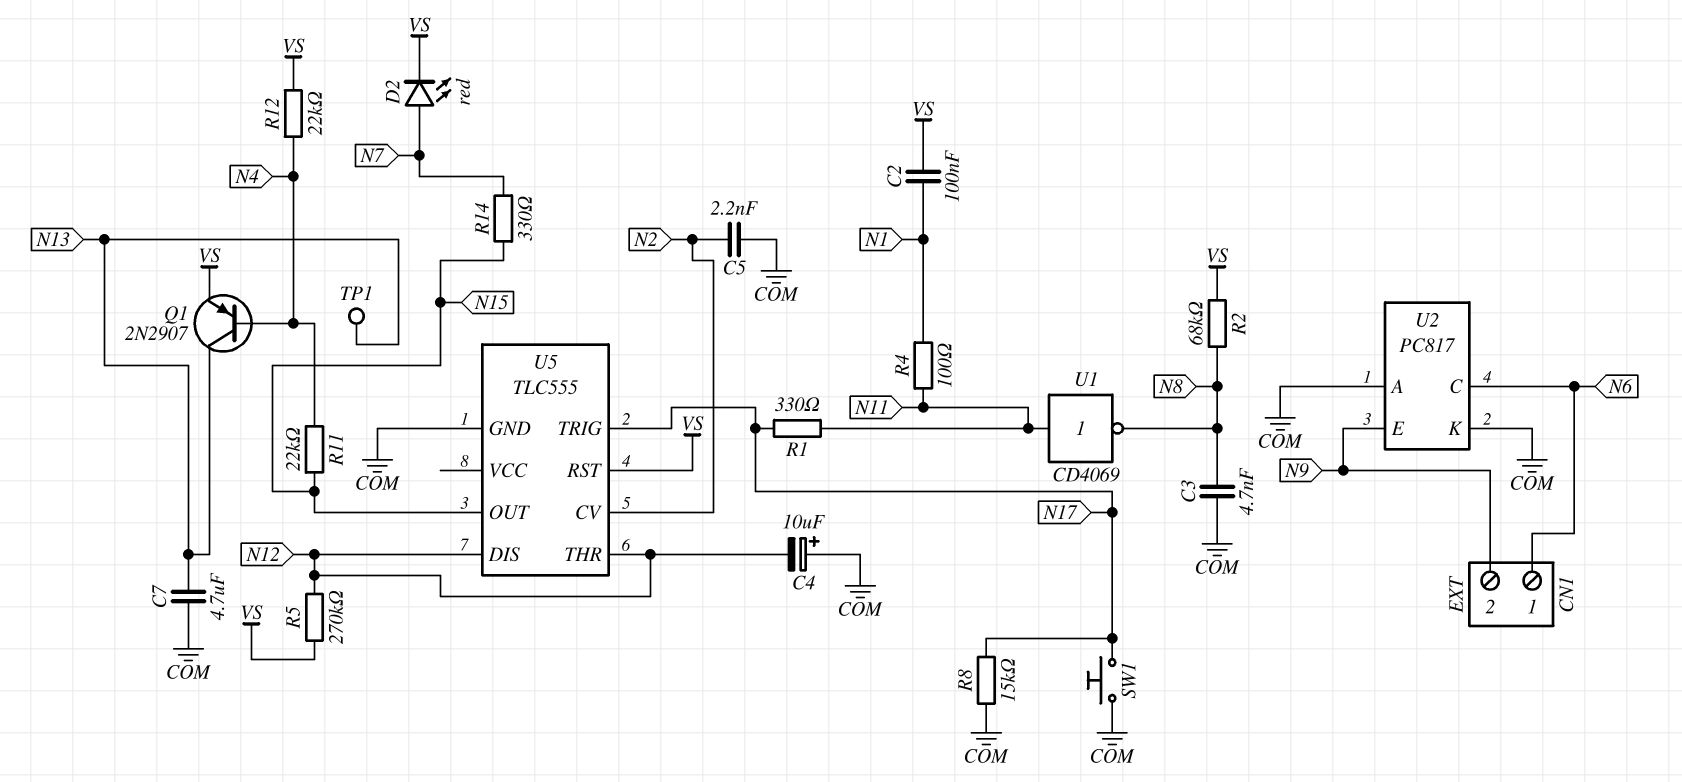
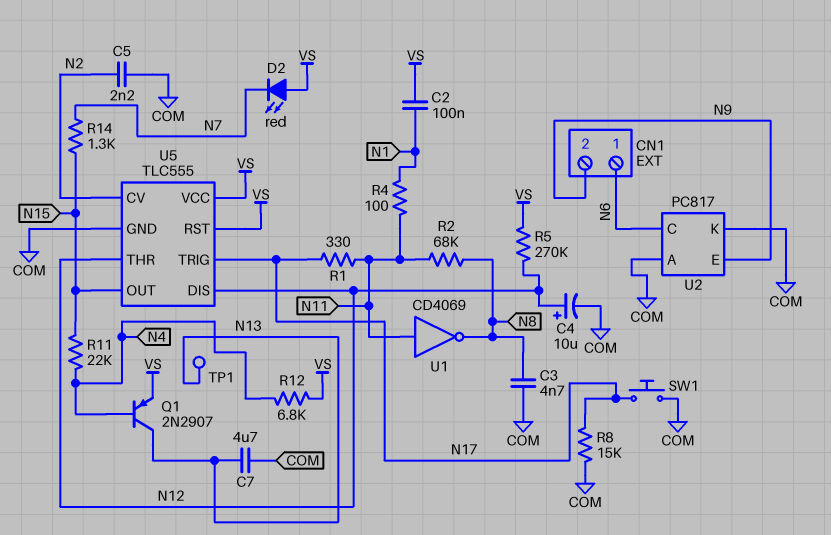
C4: 10uF (plus COM, minus N12) -> 10uF (plus N12, minus COM)
D2: LED red (A N7, K VS) -> LED red (A VS, K N7)
R2: 68k (N8, VS) -> 68k (N8, N11)
R12: 22k (N4, VS) -> 6.8k (N4, VS)
R14: 330 (N7, N15) -> 1.3k (N7, N15)
U5 pin VCC: none -> VS

